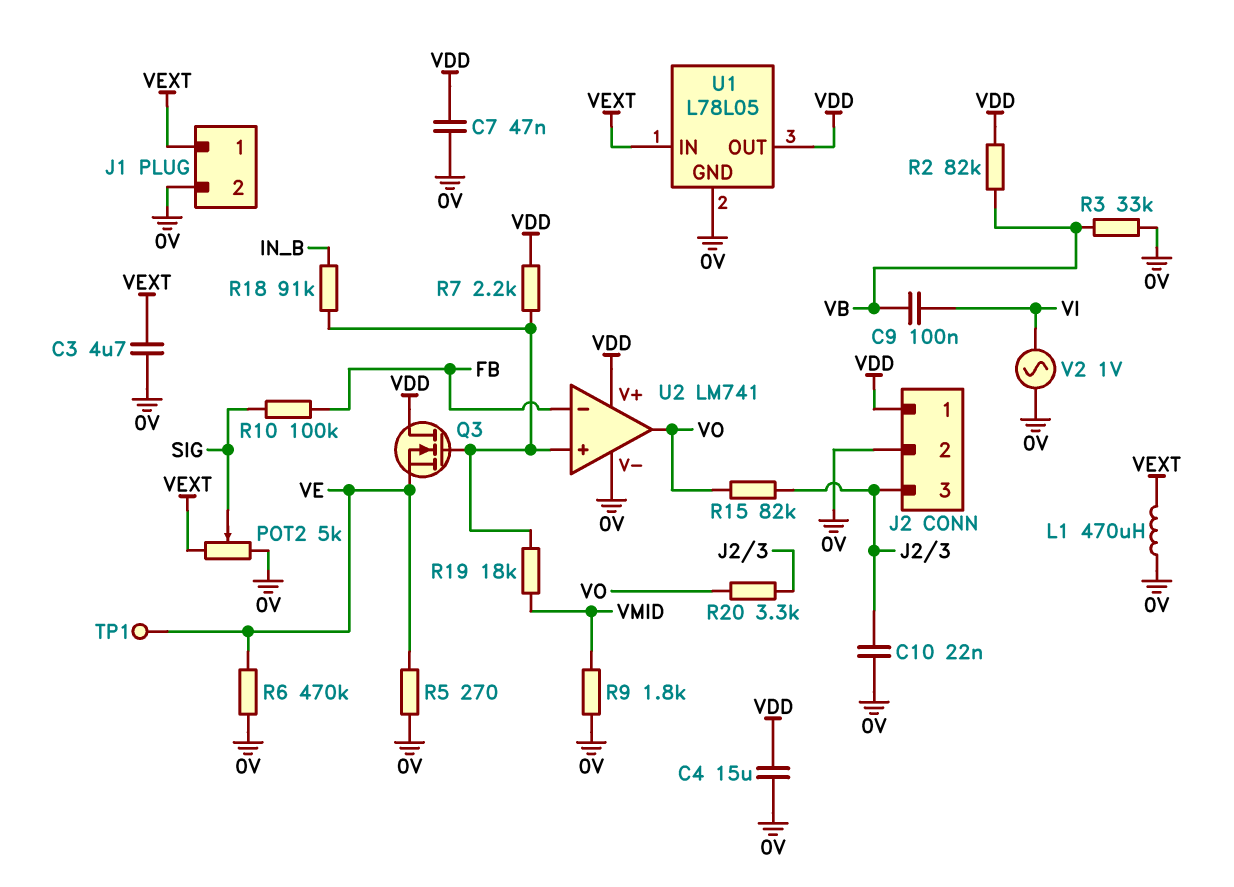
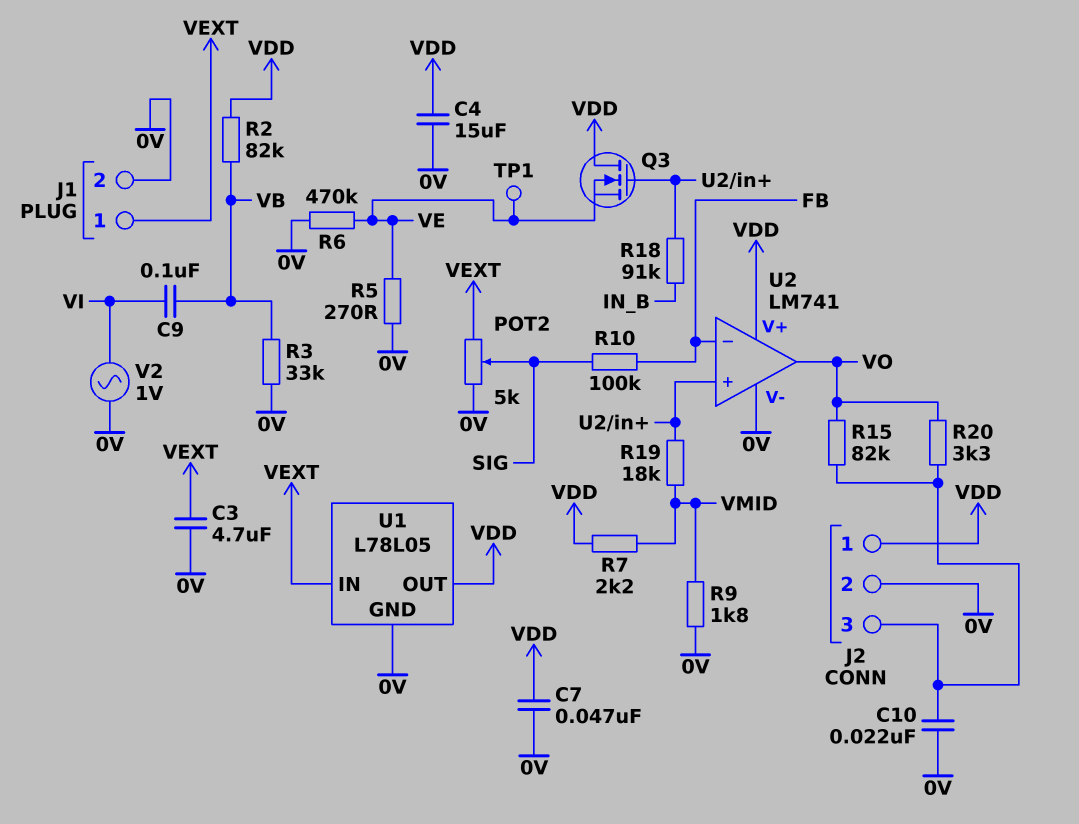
L1: 470uH (0V, VEXT) -> none
R7: 2.2k (U2/in+, VDD) -> 2.2k (VDD, VMID)

